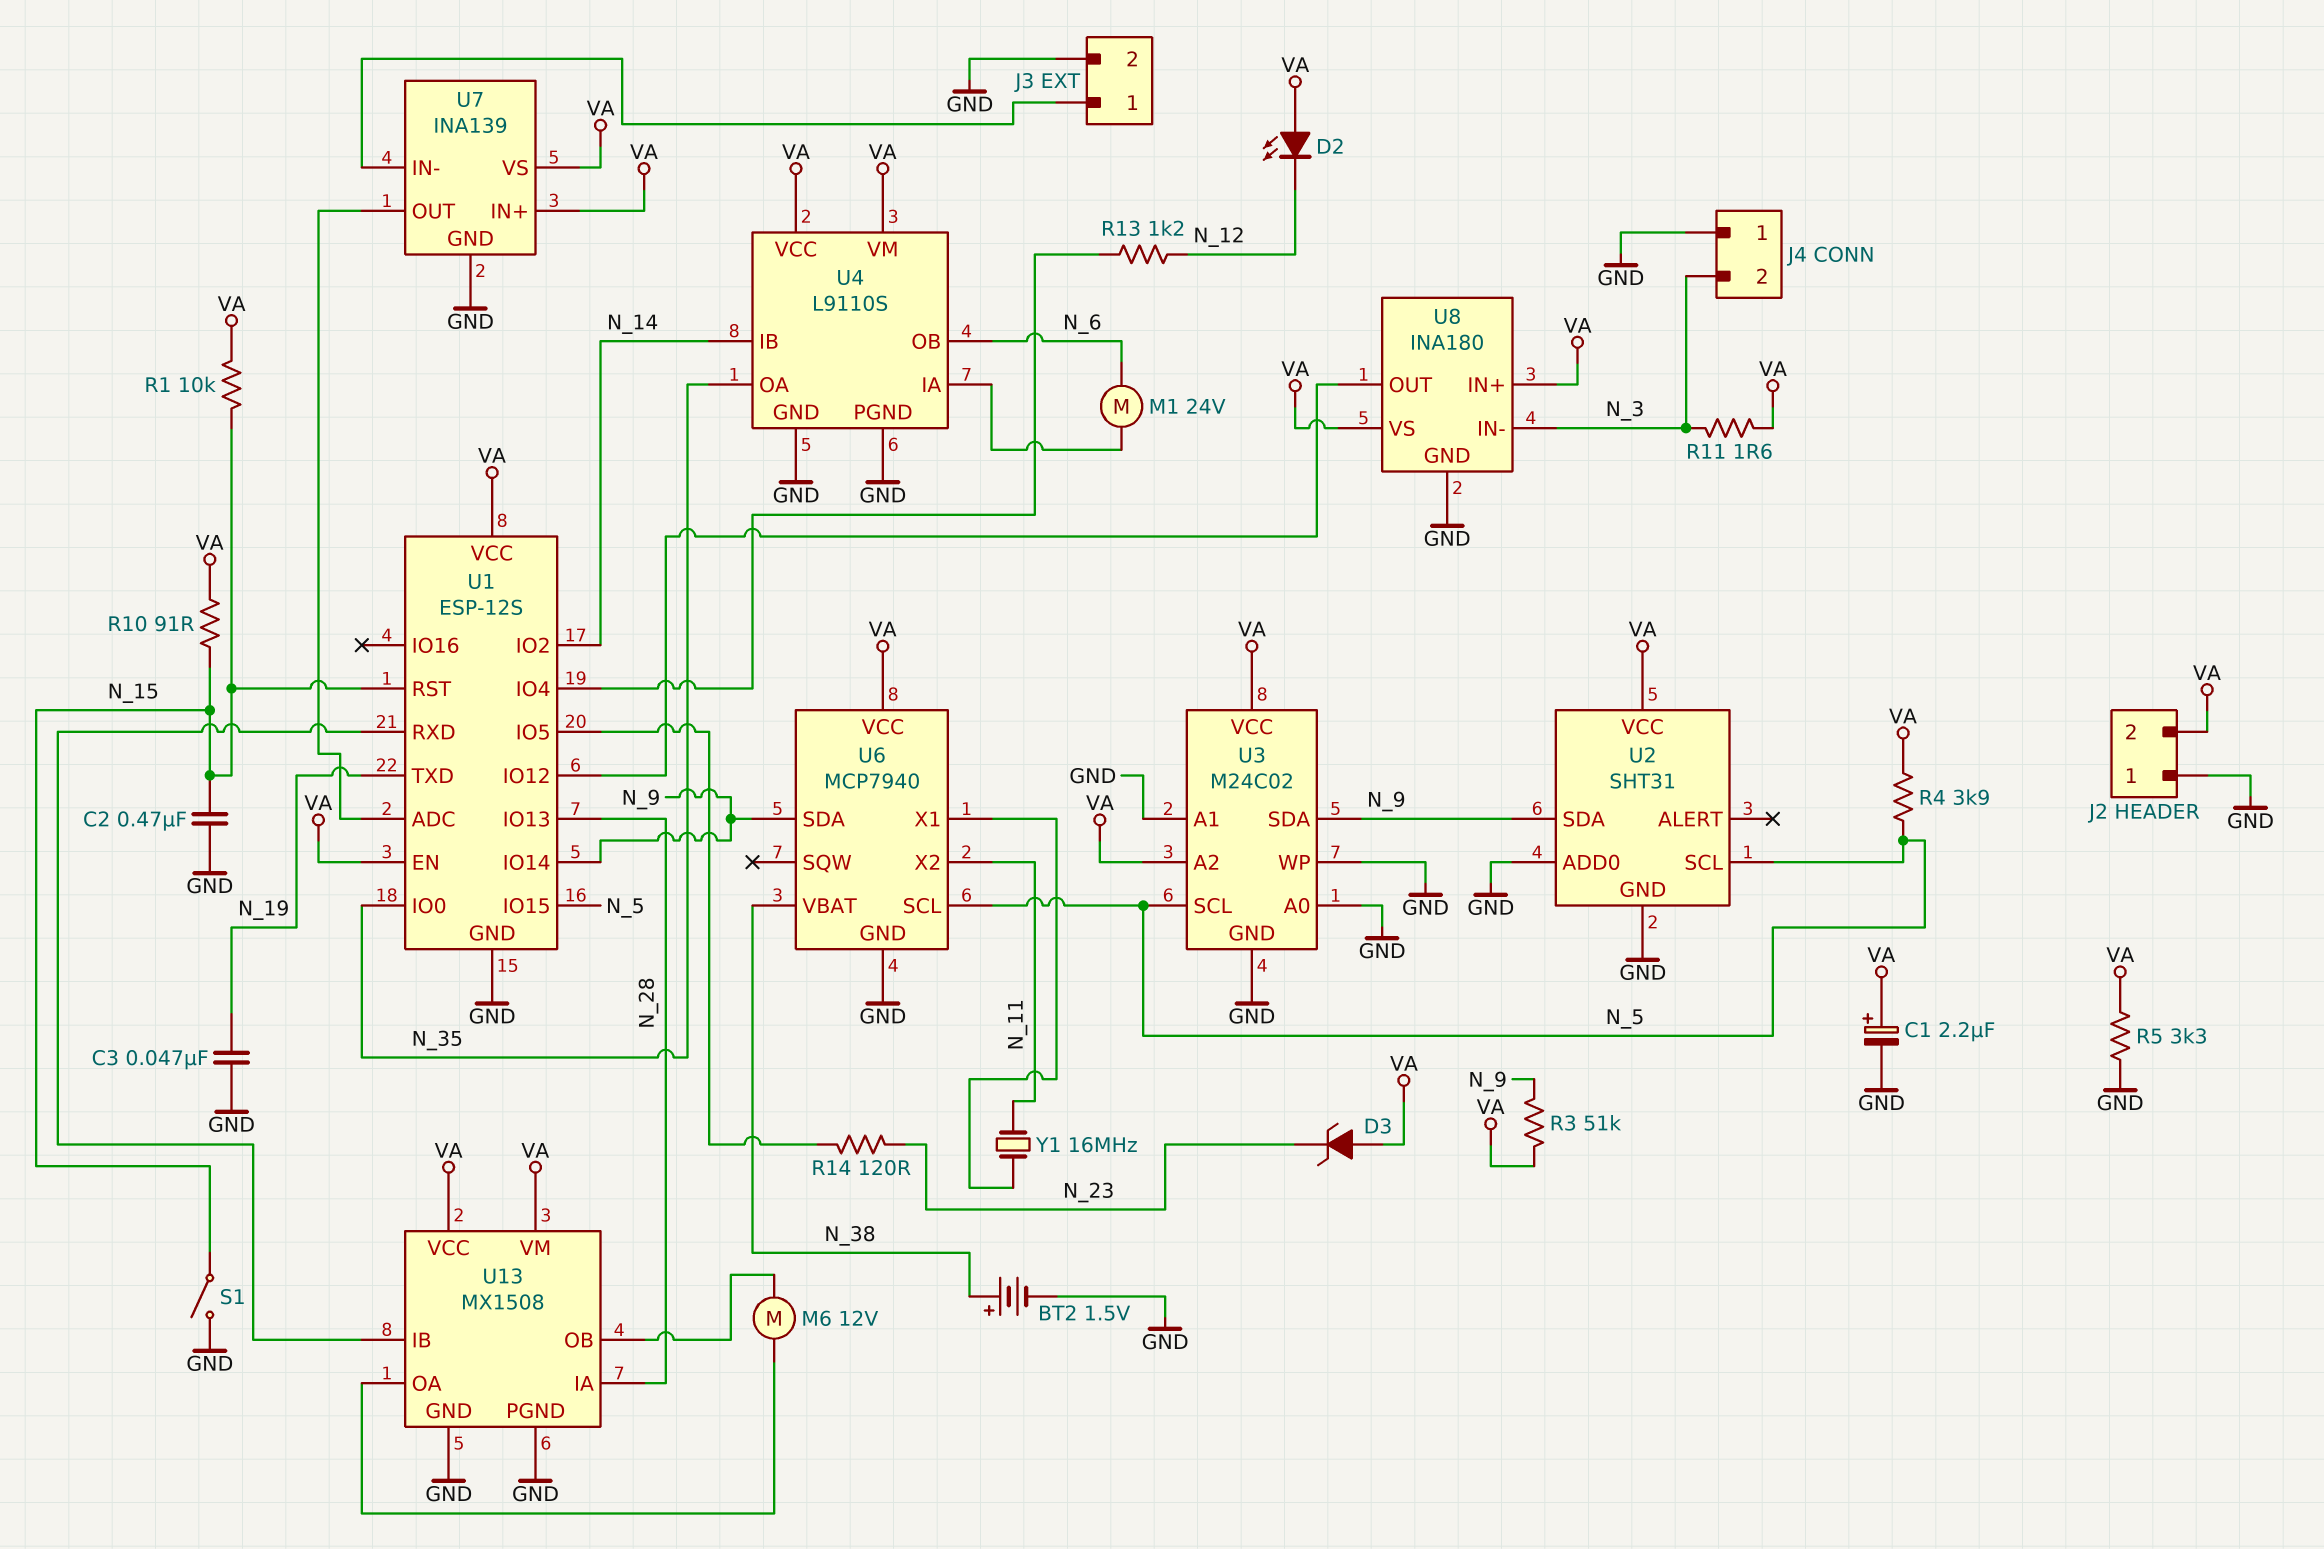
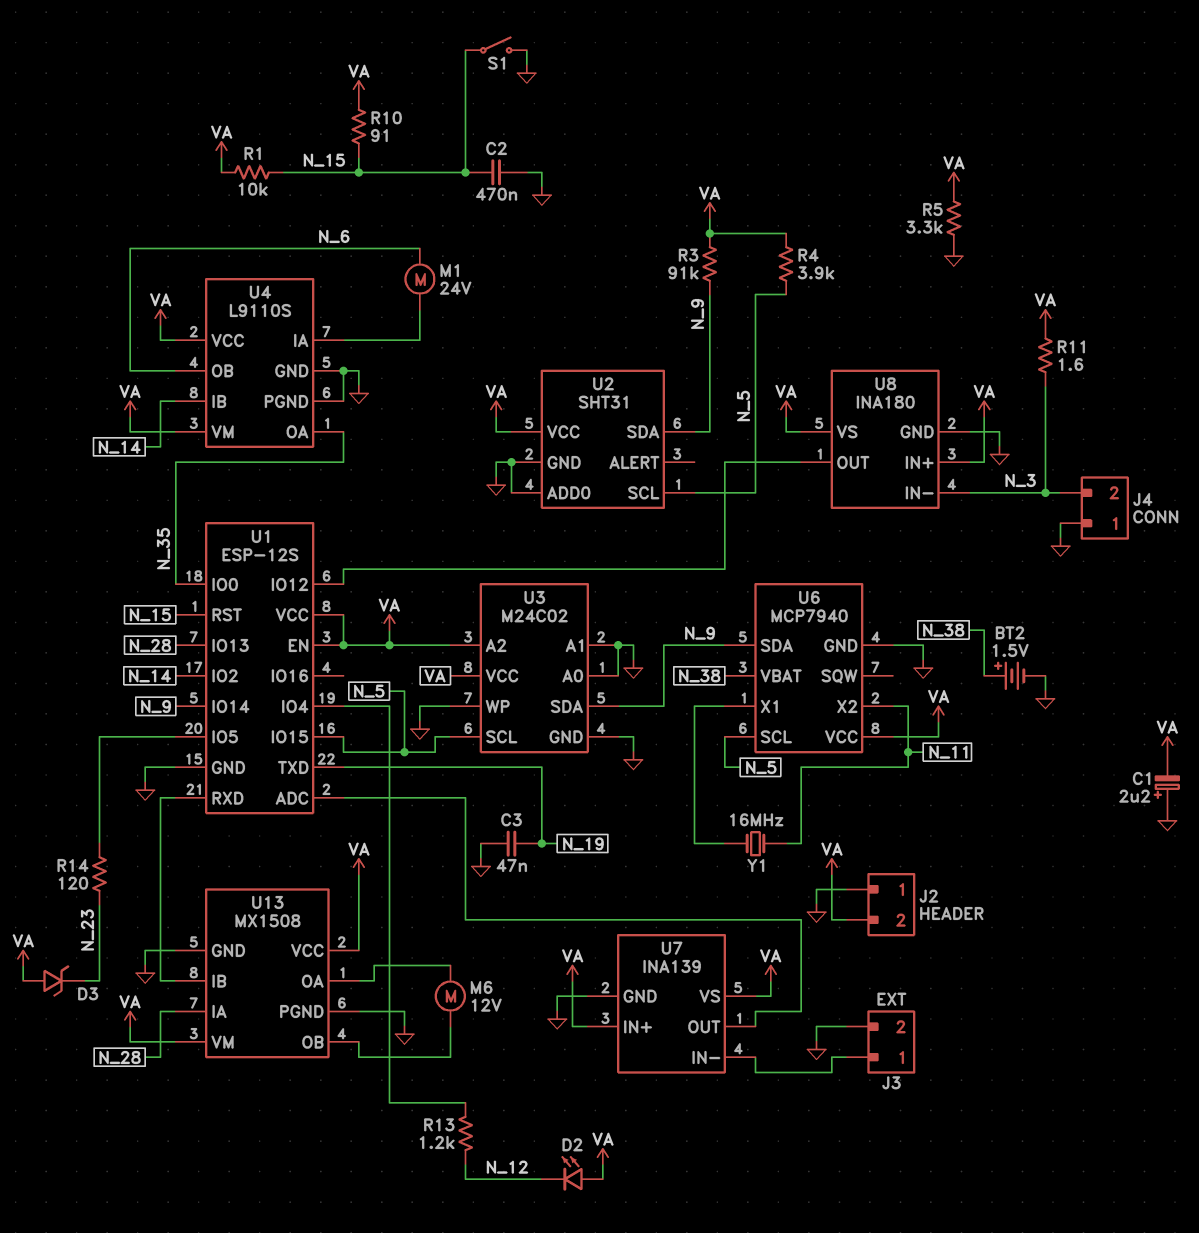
C1: 2.2uF (plus VA, minus GND) -> 2.2uF (plus GND, minus VA)
R3: 51k (N_9, VA) -> 91k (N_9, VA)

